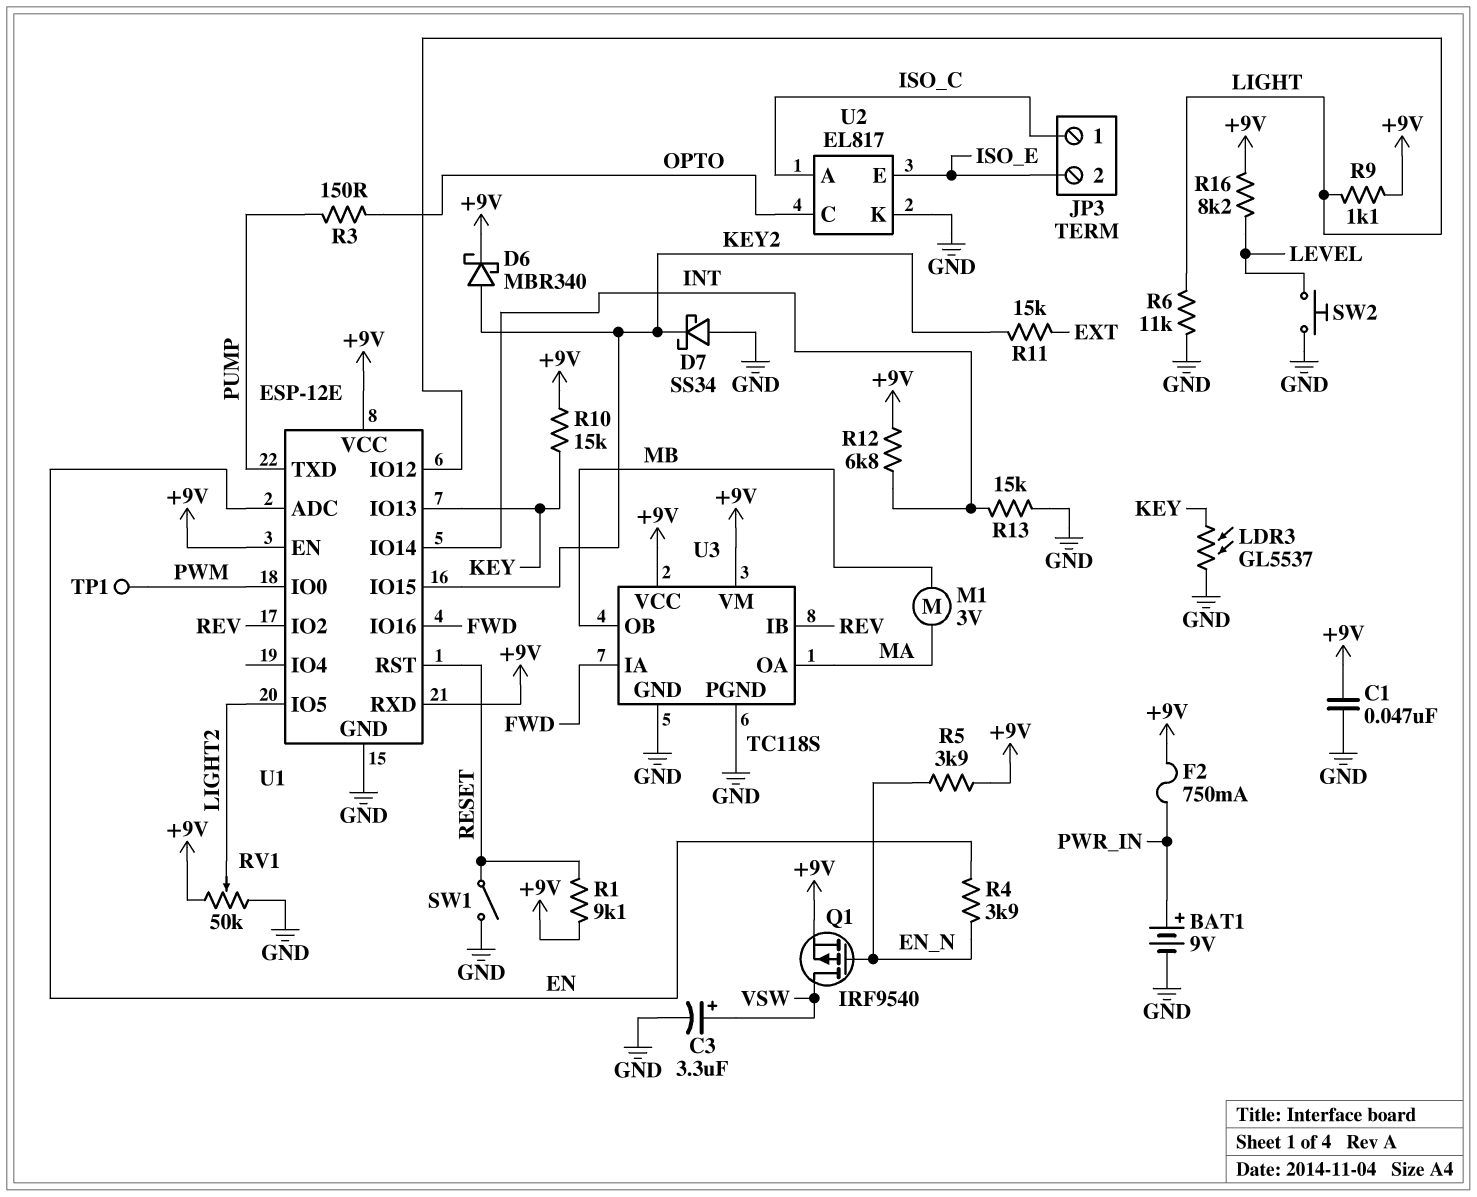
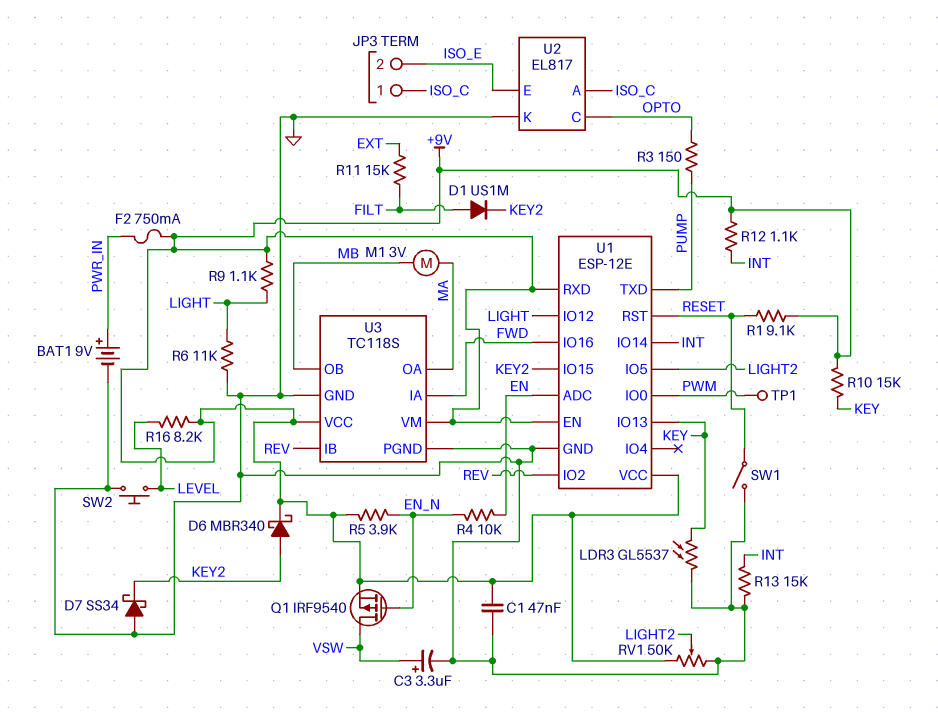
D1: none -> diode US1M (A FILT, K KEY2)
R4: 3.9k (EN, EN_N) -> 10k (EN, EN_N)
R11: 15k (EXT, KEY2) -> 15k (EXT, FILT)
R12: 6.8k (+9V, INT) -> 1.1k (+9V, INT)

